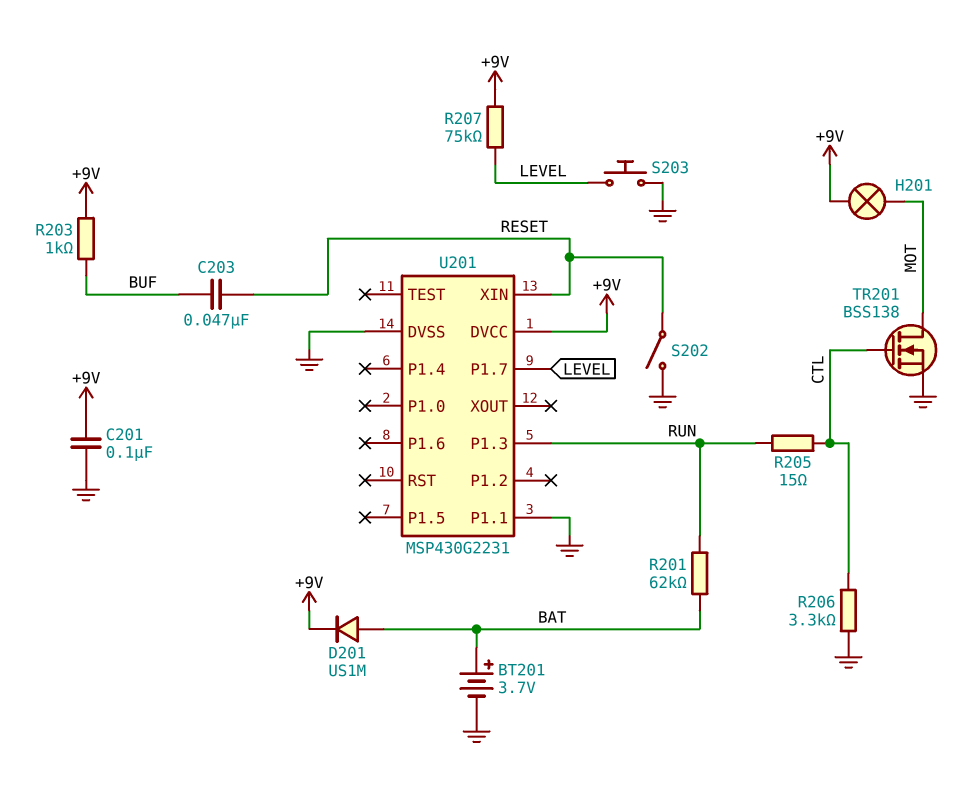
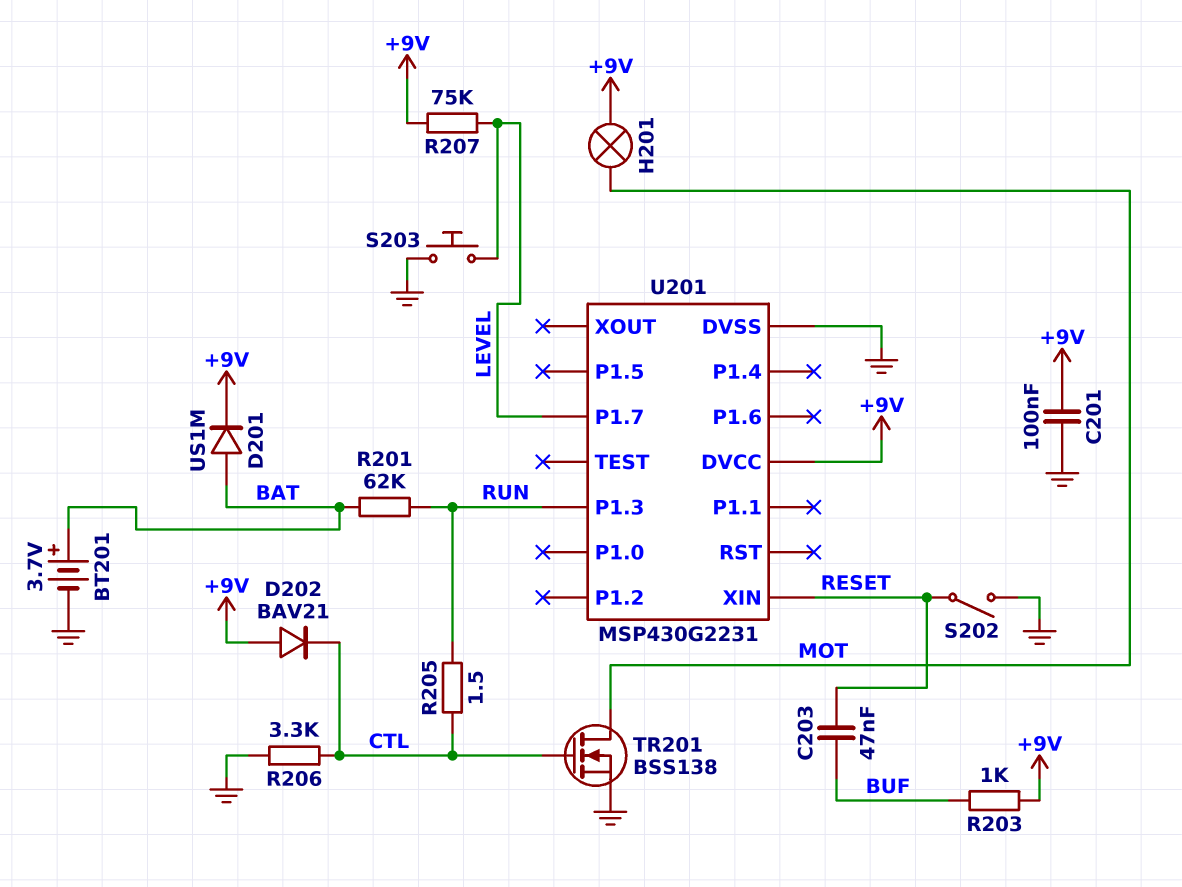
D202: none -> diode BAV21 (A +9V, K CTL)
R205: 15 (CTL, RUN) -> 1.5 (CTL, RUN)
U201 pin P1.1: GND -> none

